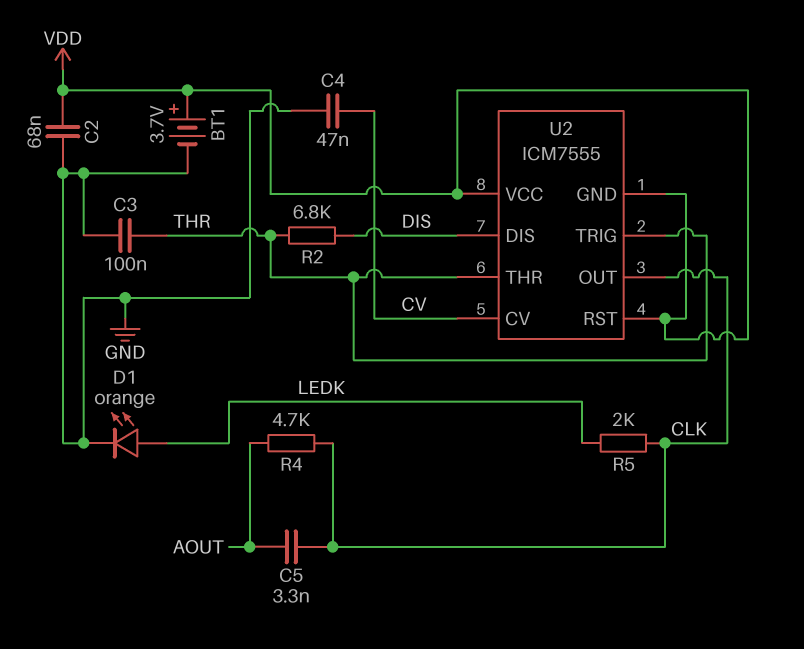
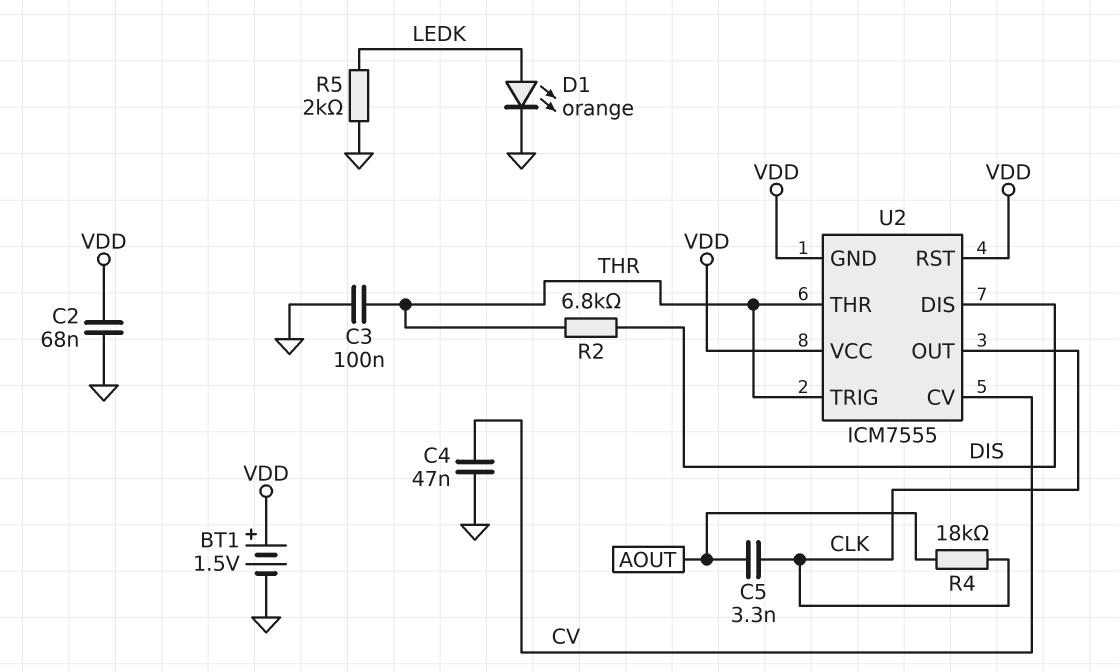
BT1: 3.7V (plus VDD, minus GND) -> 1.5V (plus VDD, minus GND)
R4: 4.7k (AOUT, CLK) -> 18k (AOUT, CLK)
R5: 2k (CLK, LEDK) -> 2k (GND, LEDK)

